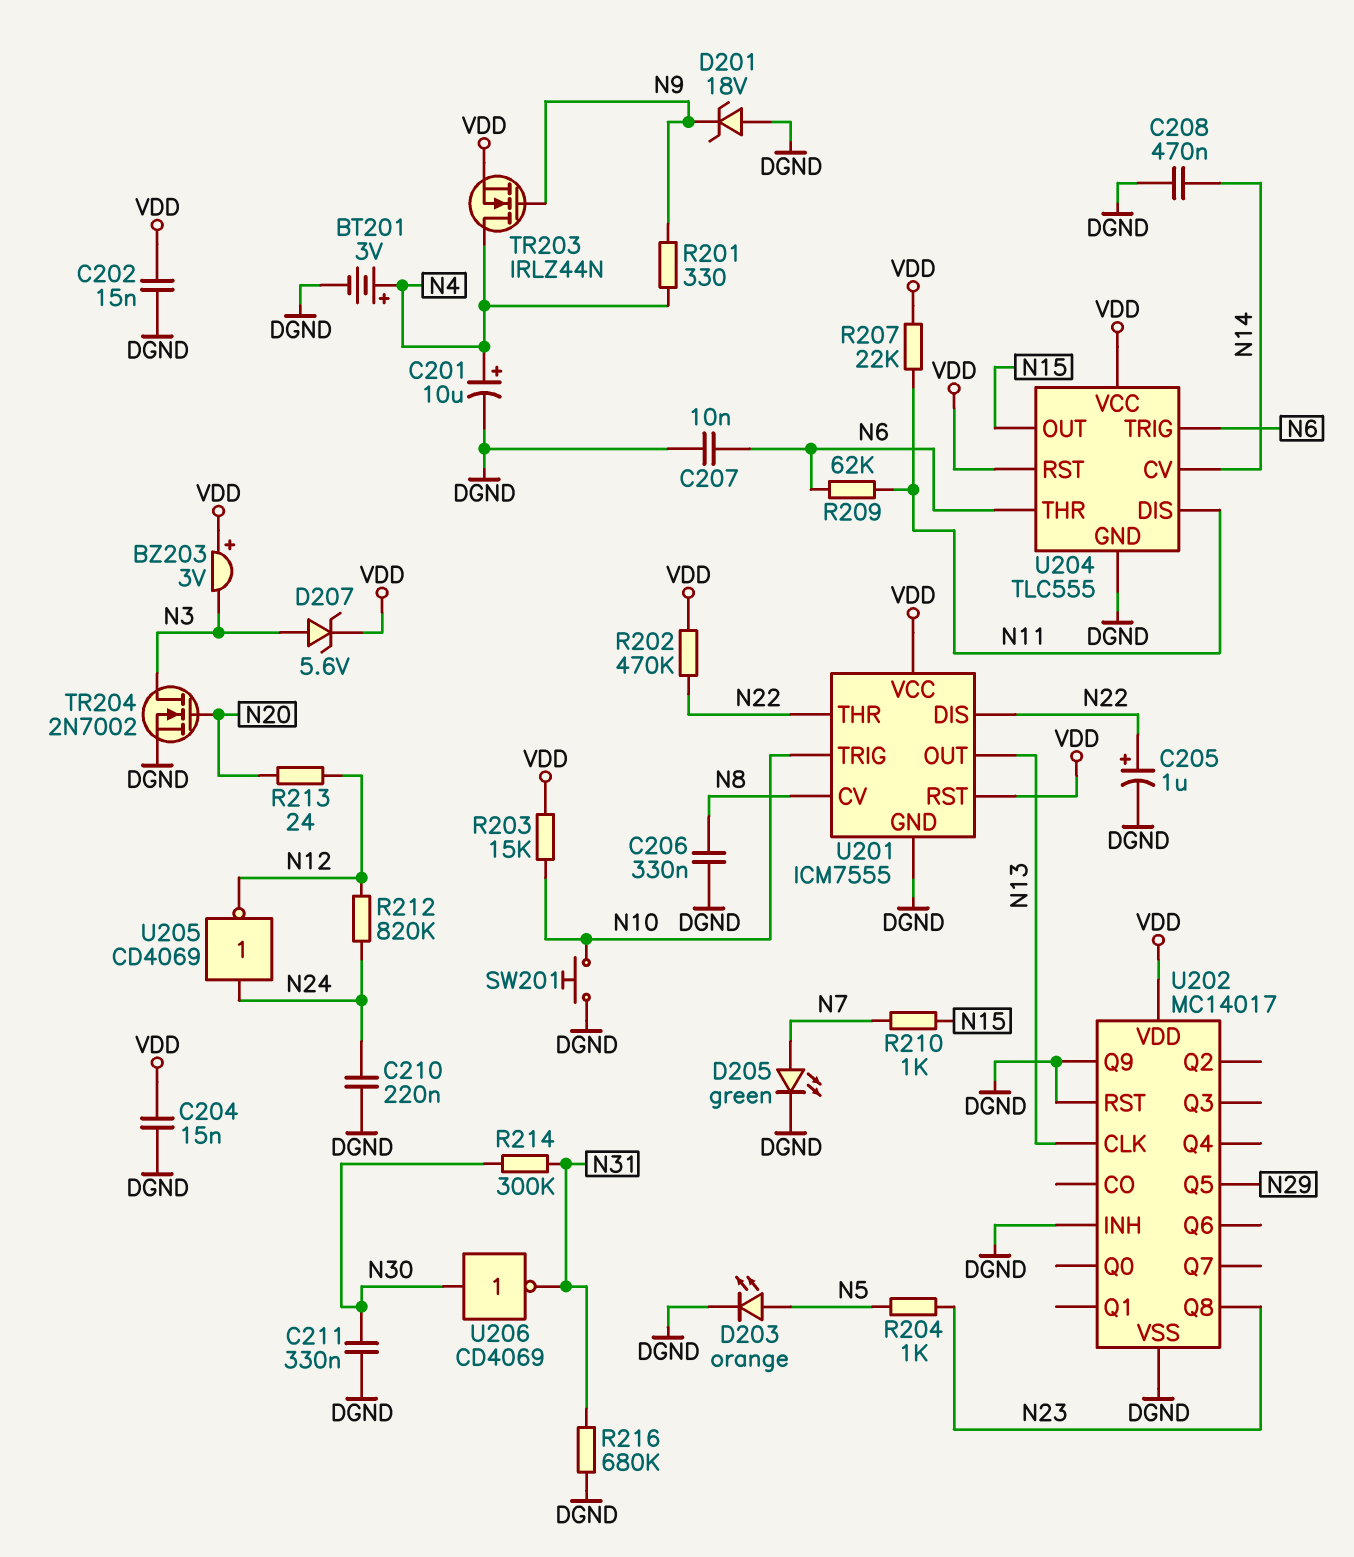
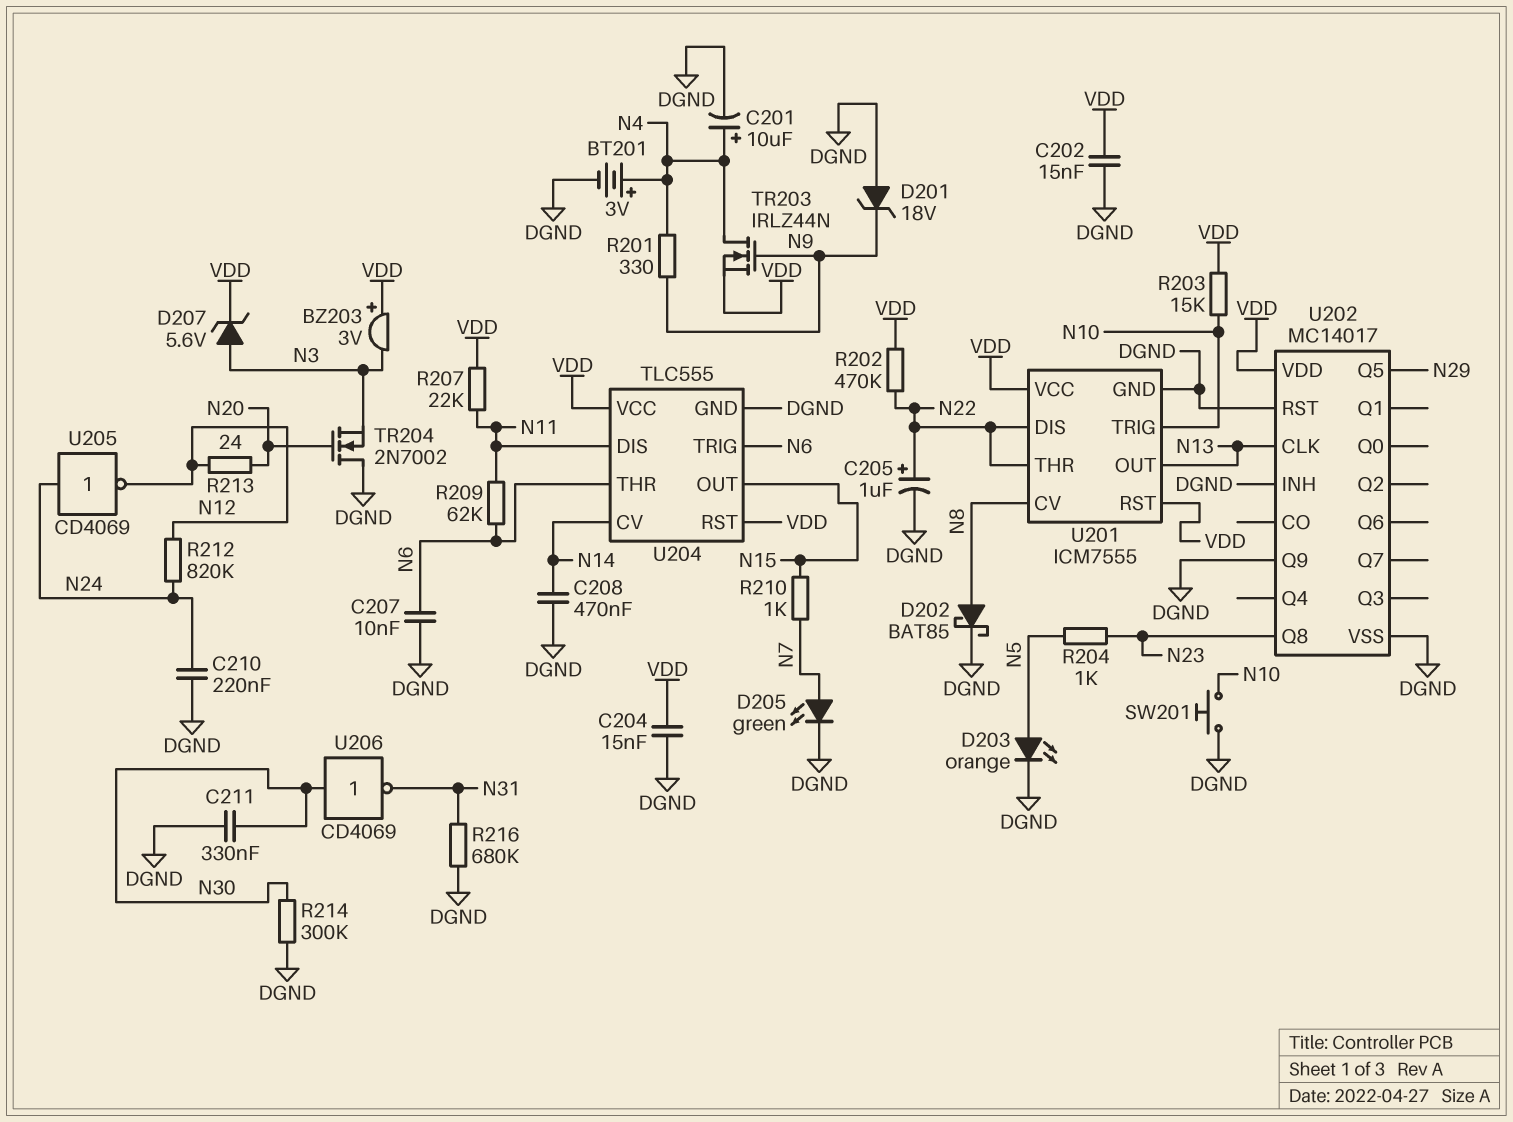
C206: 330nF (DGND, N8) -> none
D202: none -> schottky BAT85 (A N8, K DGND)
R214: 300k (N30, N31) -> 300k (DGND, N30)
TR204: NMOS 2N7002 (G N20, D N3, S DGND) -> NMOS 2N7002 (G N20, D DGND, S N3)

